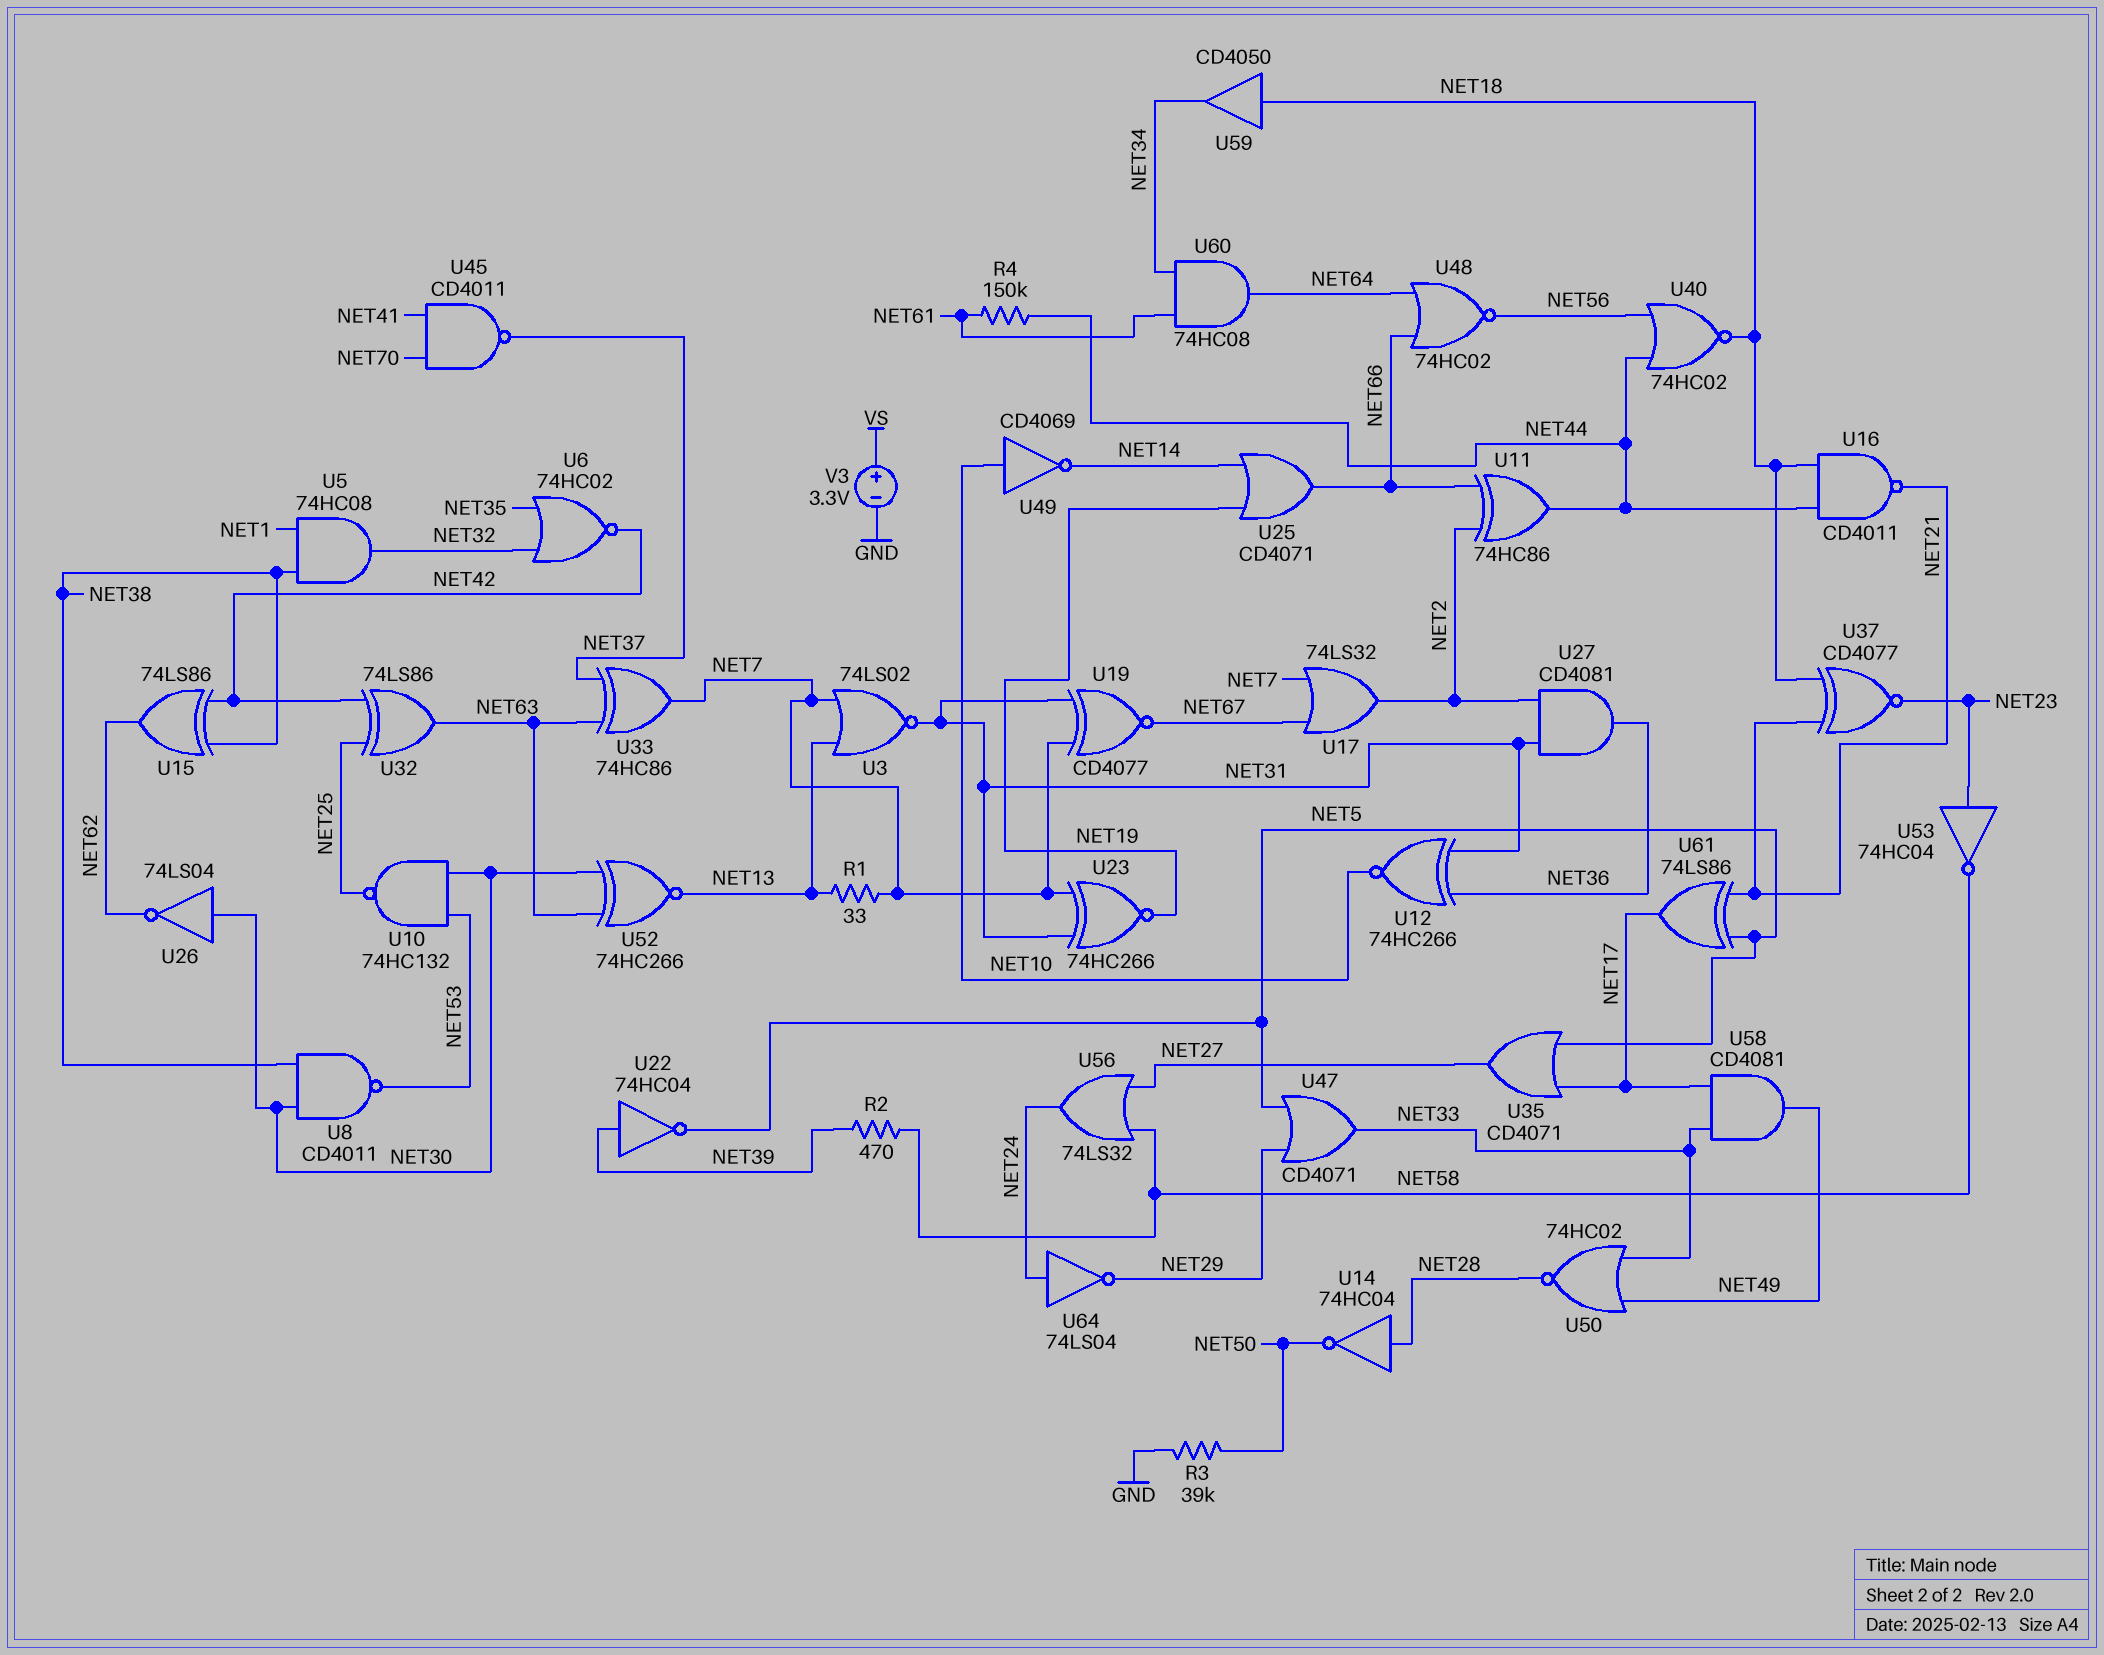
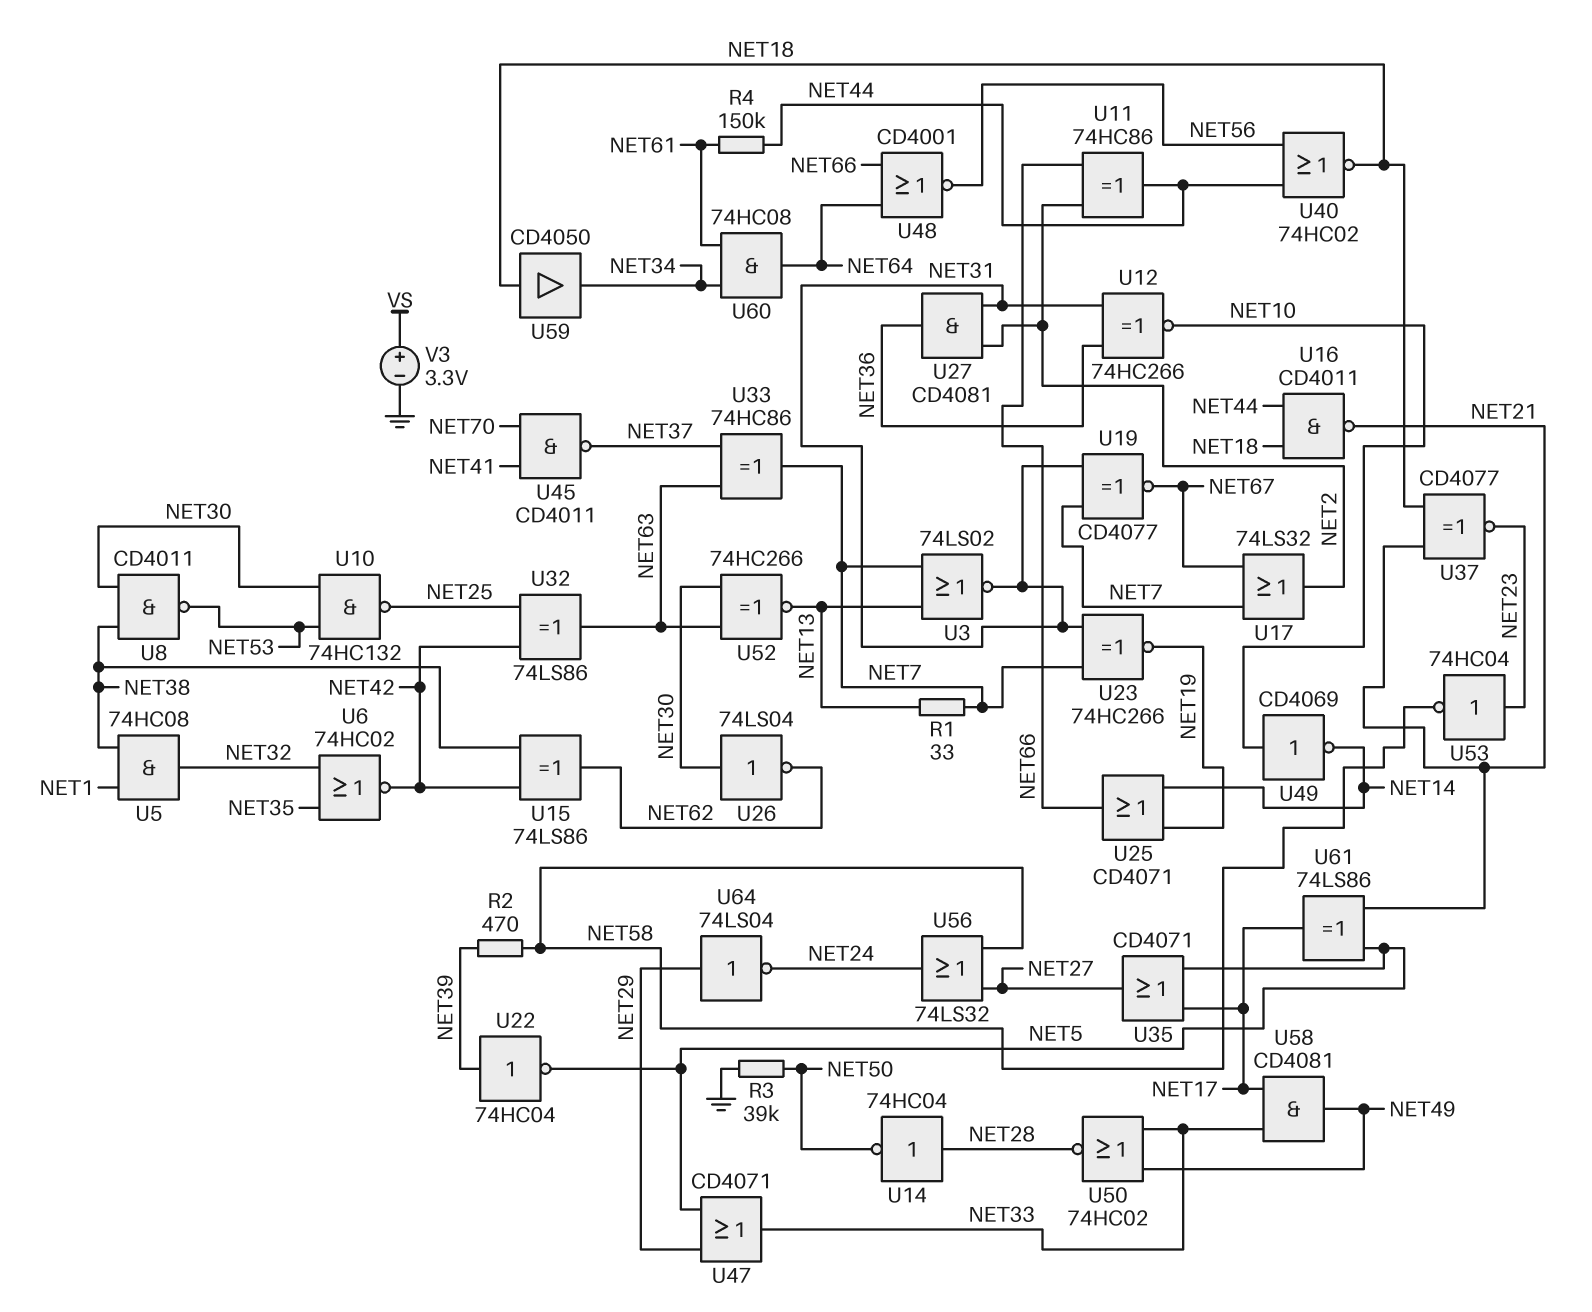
U48: NOR 74HC02 (in NET64, in NET66, out NET56) -> NOR CD4001 (in NET64, in NET66, out NET56)
U64: NOT 74LS04 (in NET24, out NET29) -> NOT 74LS04 (in NET29, out NET24)

